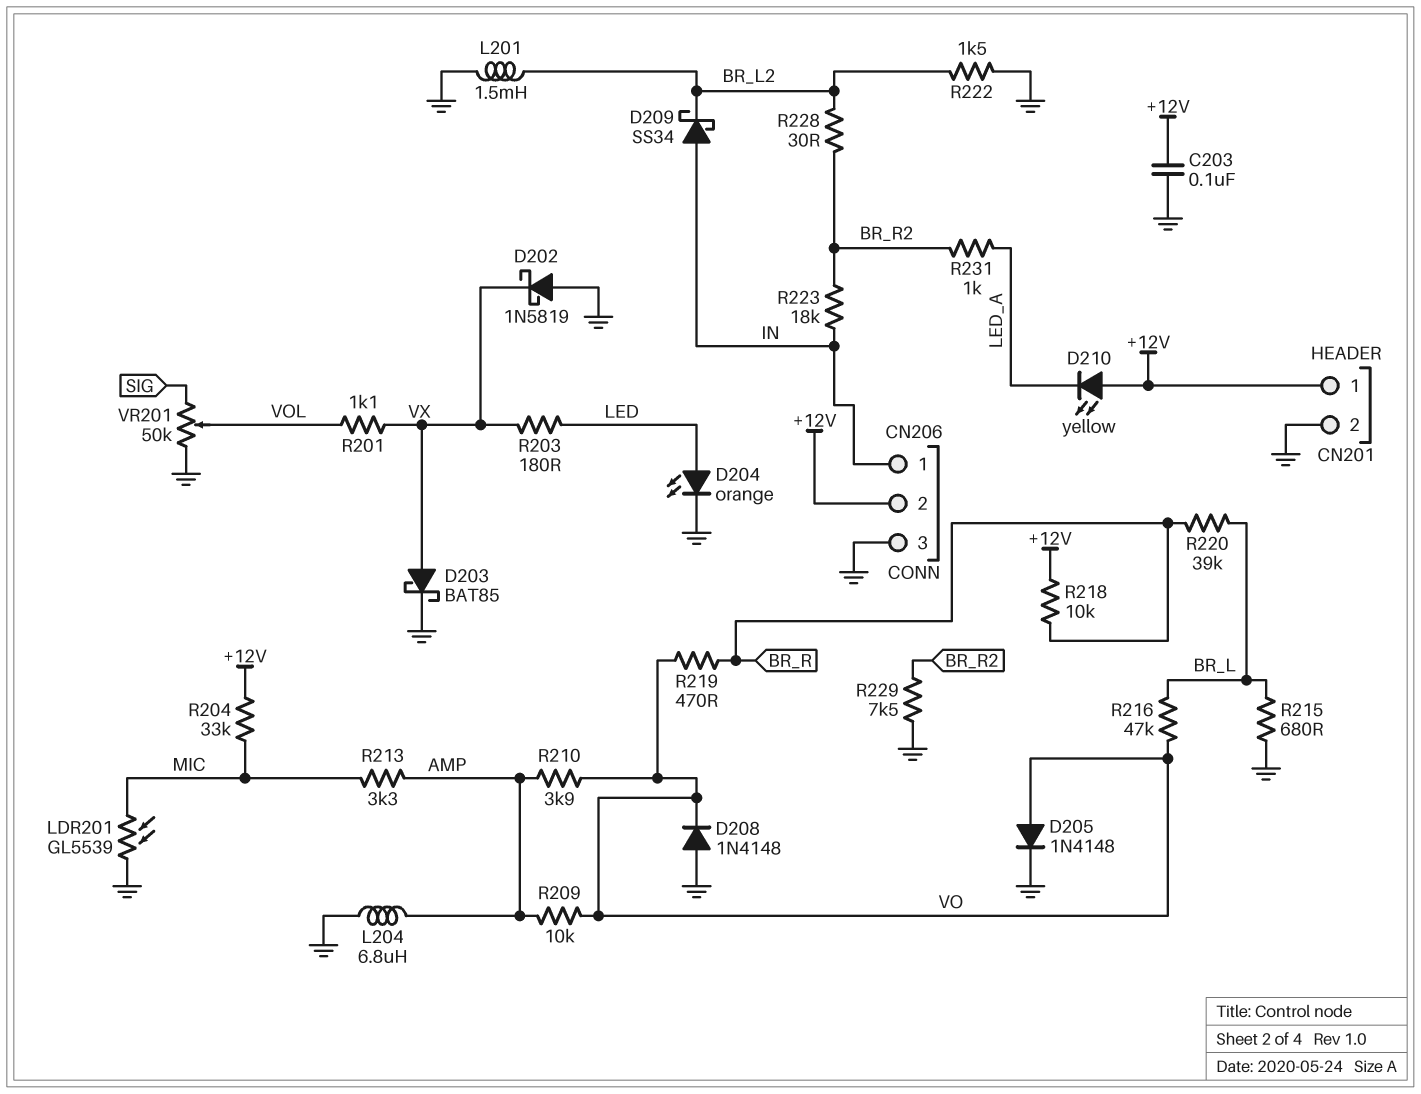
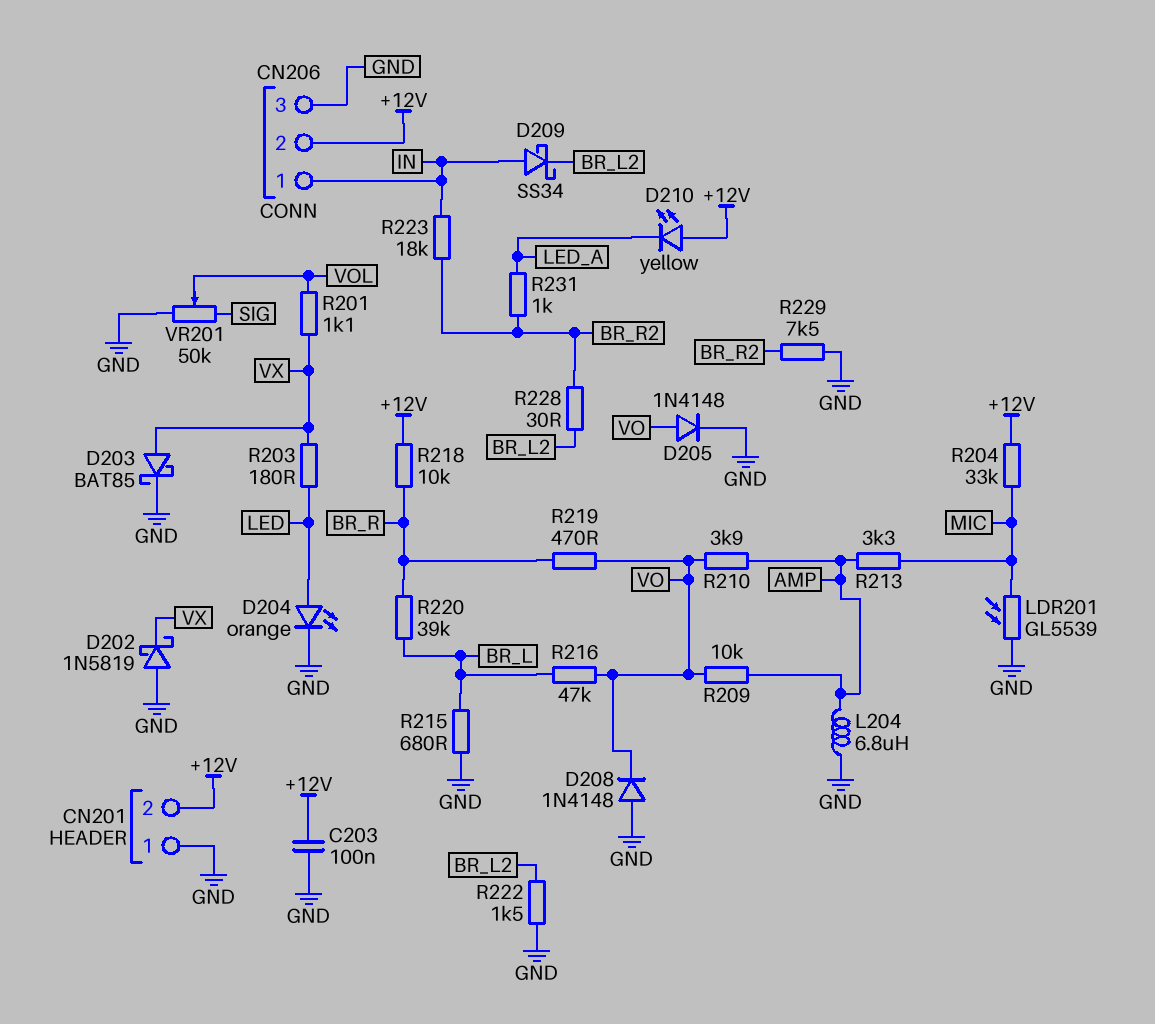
CN201 pin 1: +12V -> GND
CN201 pin 2: GND -> +12V
L201: 1.5mH (BR_L2, GND) -> none

